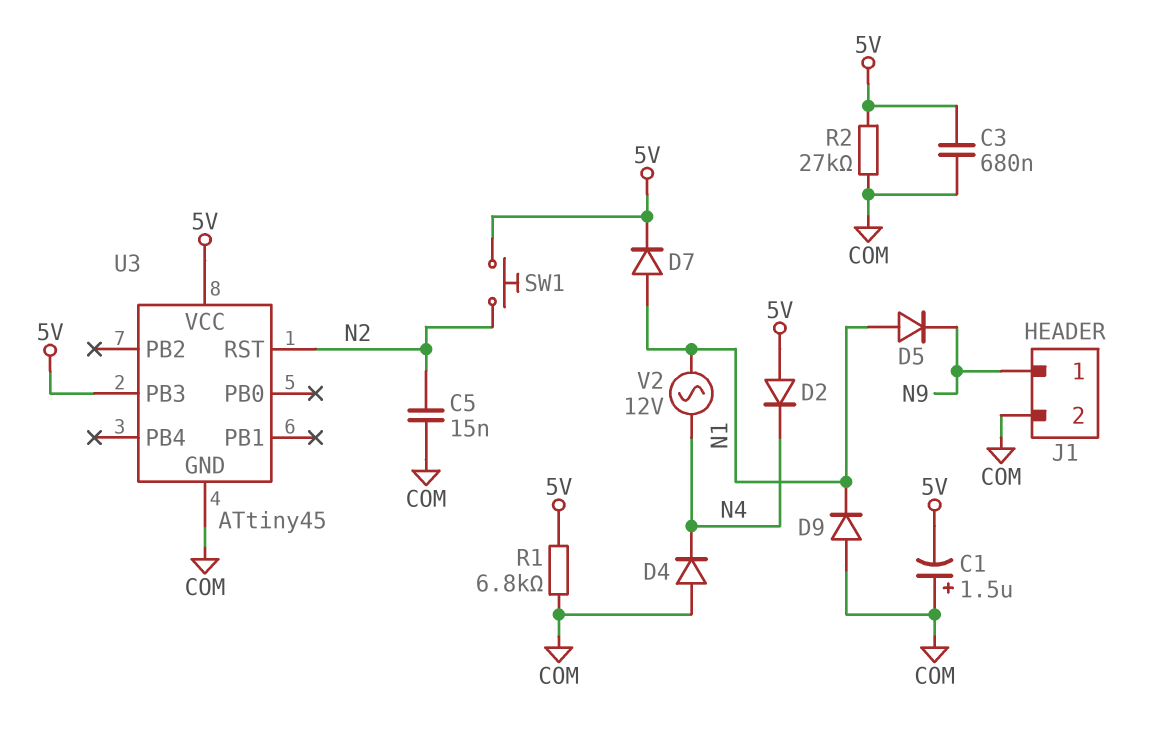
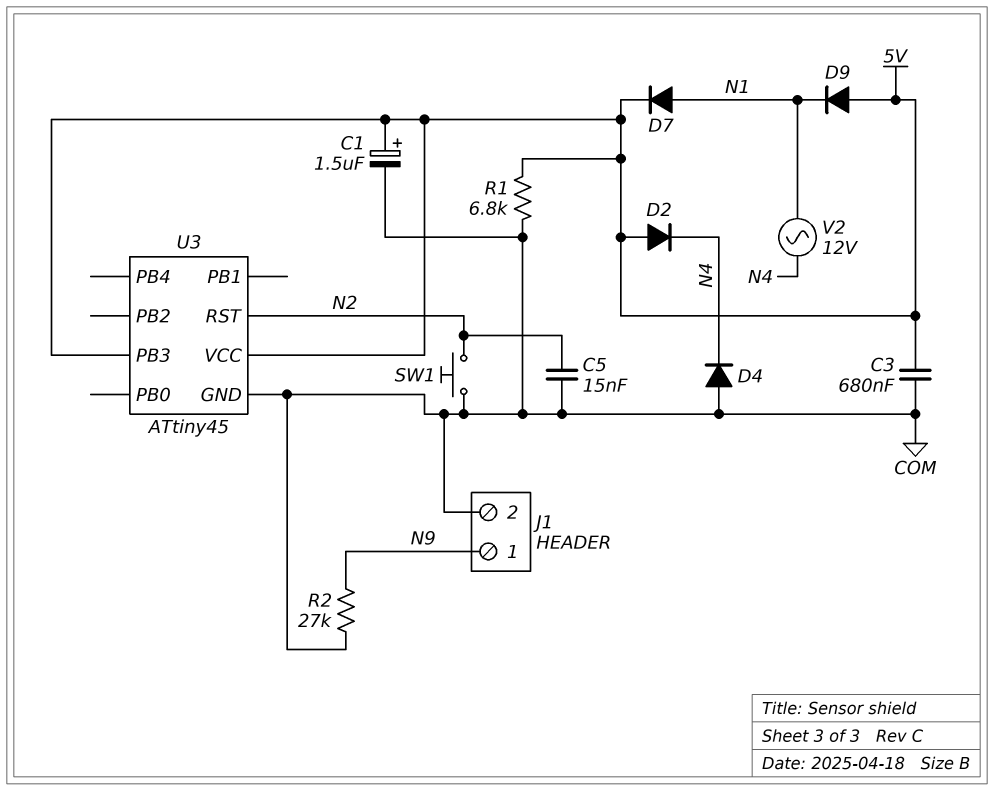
C1: 1.5uF (plus COM, minus 5V) -> 1.5uF (plus 5V, minus COM)
D5: diode (A N1, K N9) -> none
D9: diode (A COM, K N1) -> diode (A 5V, K N1)
R2: 27k (5V, COM) -> 27k (COM, N9)
SW1: button (5V, N2) -> button (COM, N2)

